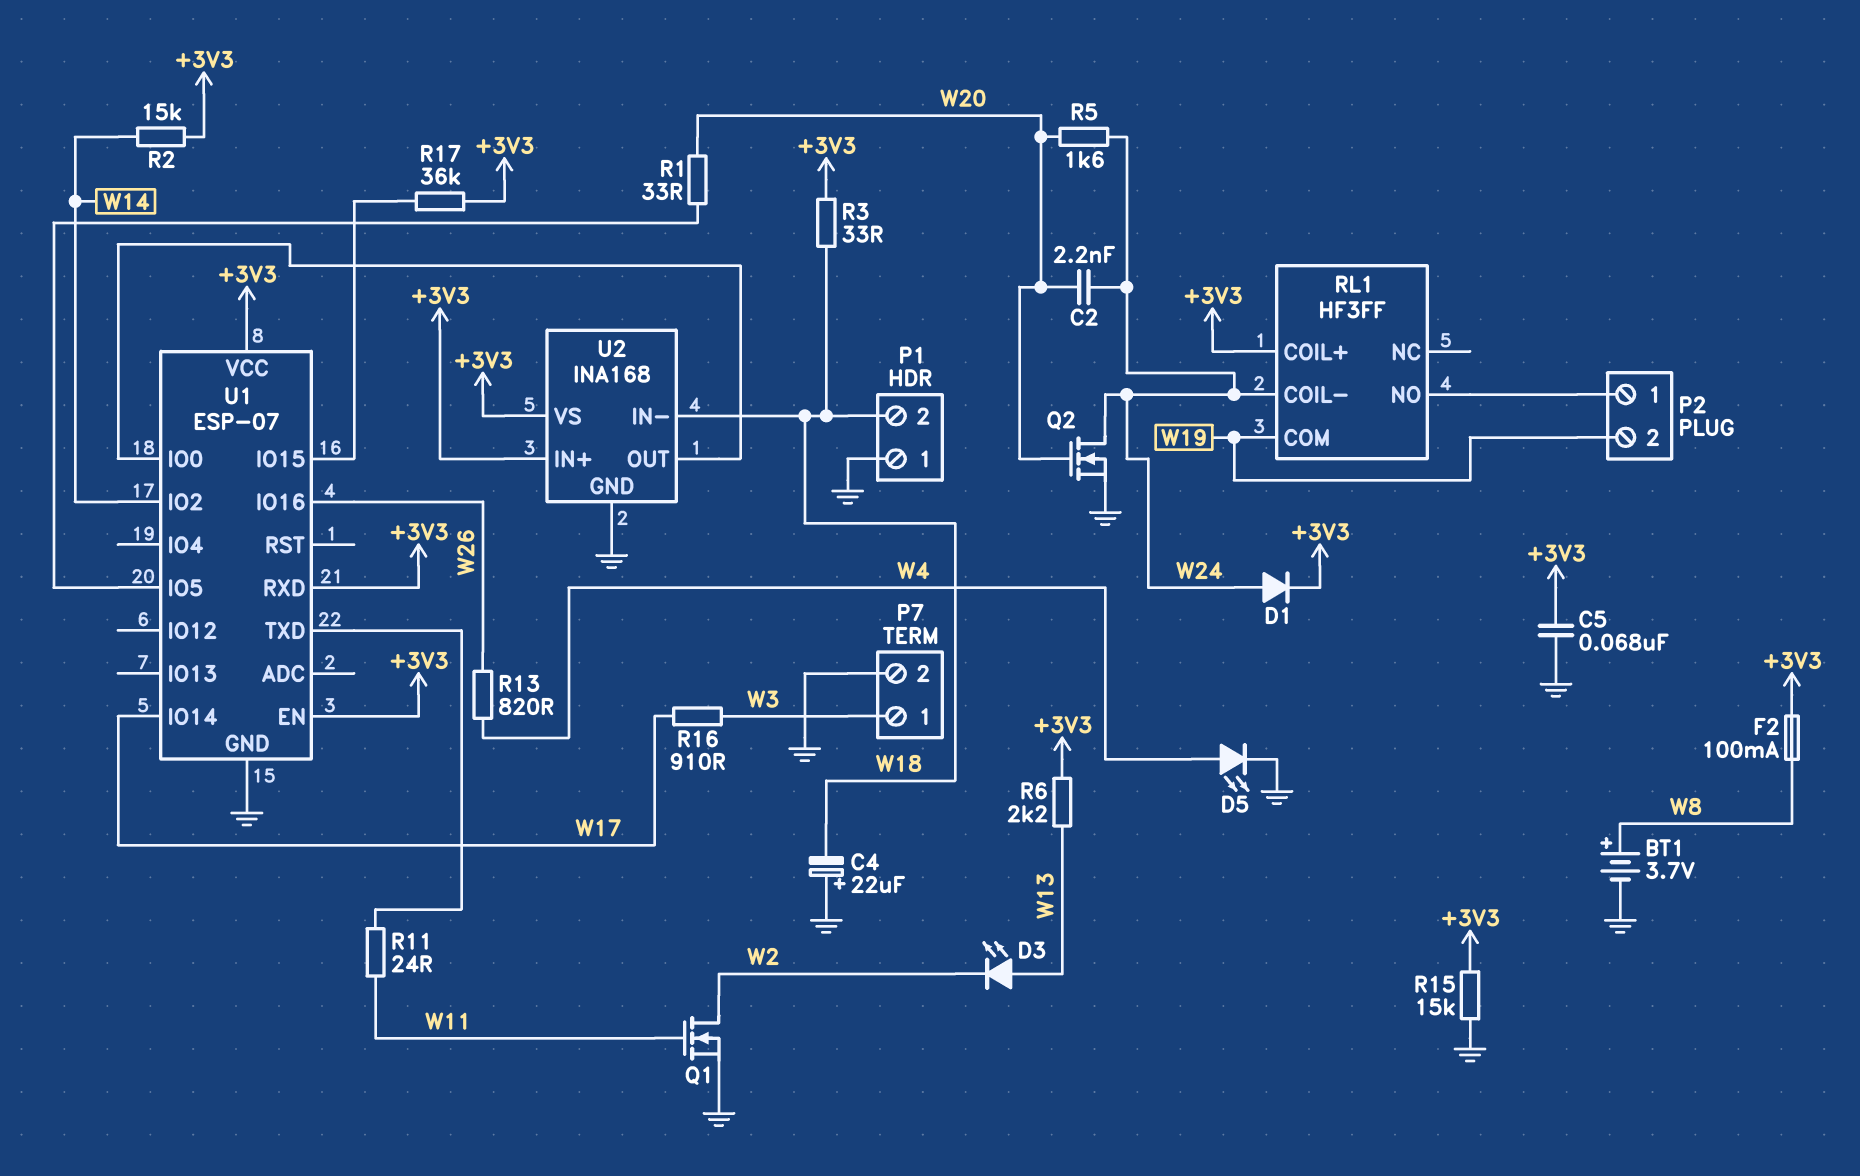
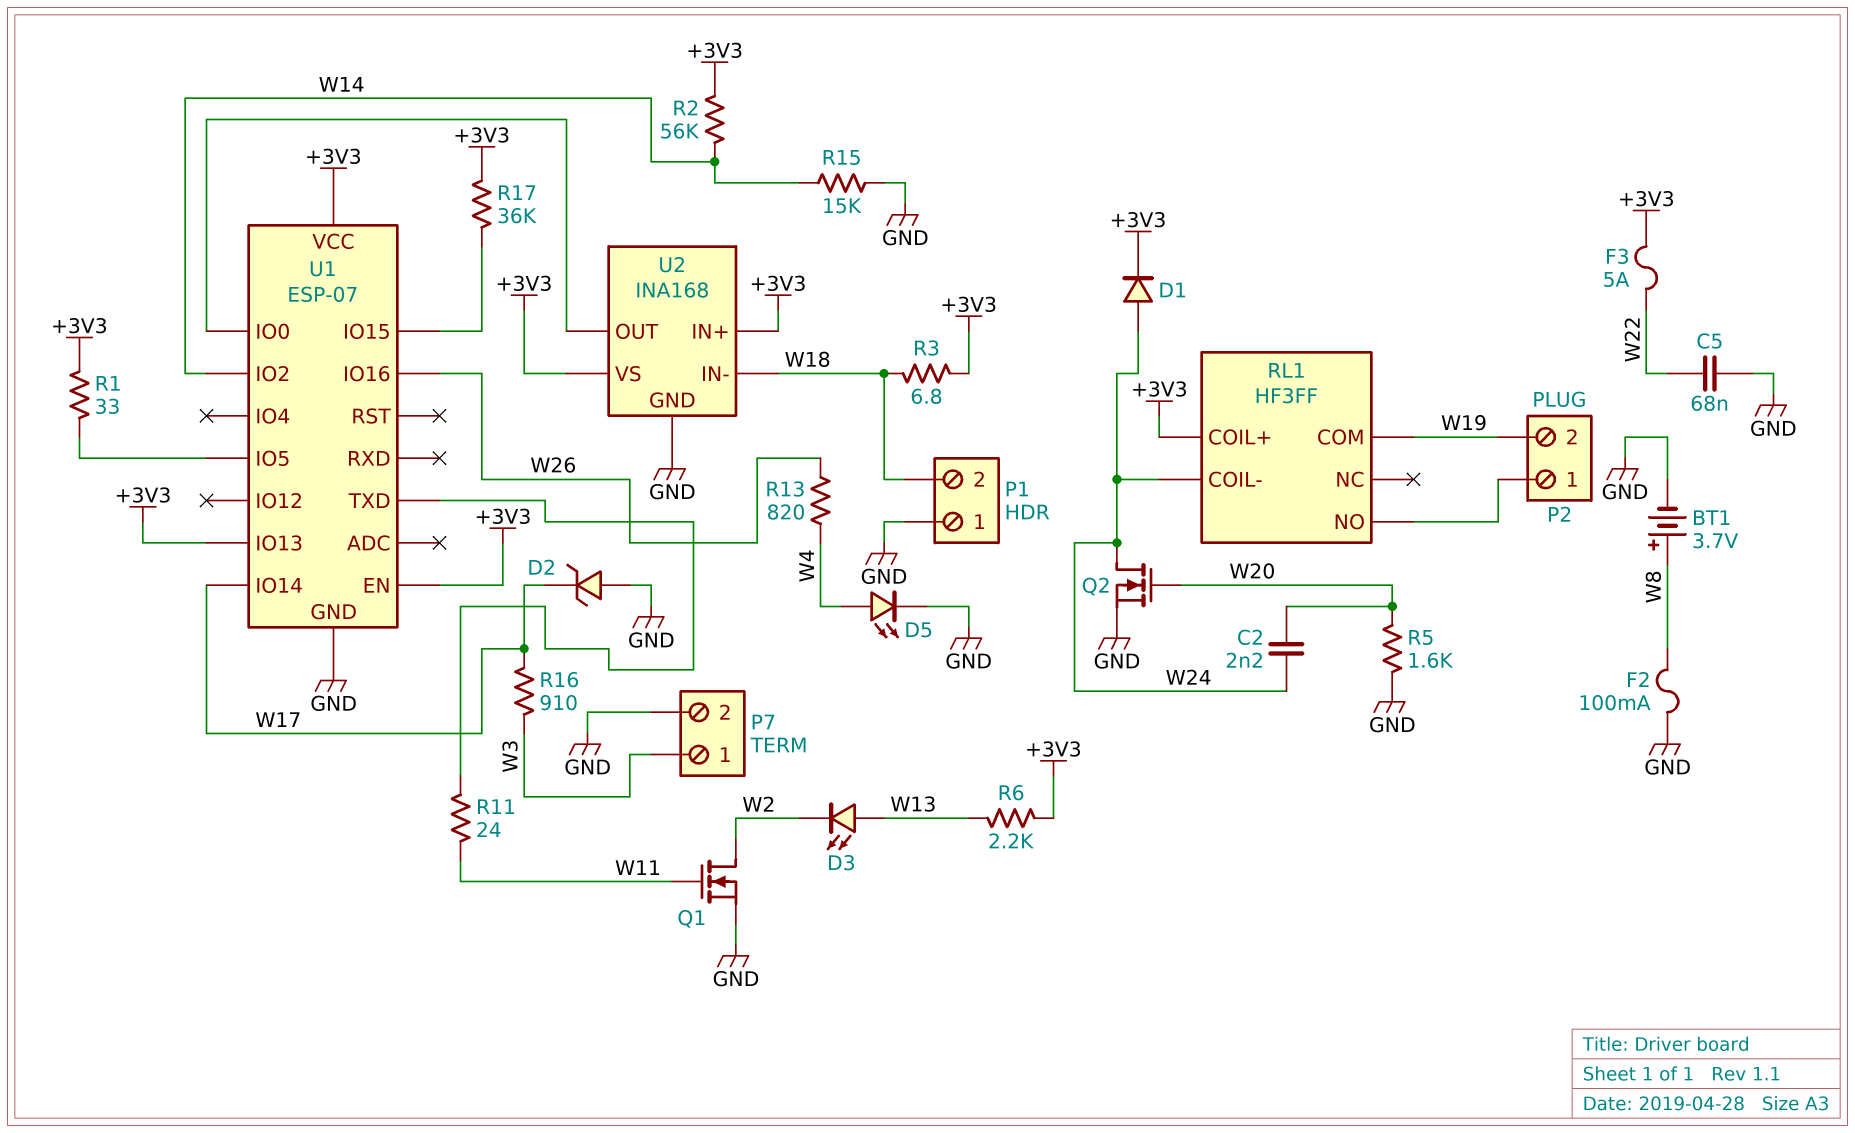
C4: 22uF (plus GND, minus W18) -> none
C5: 68nF (+3V3, GND) -> 68nF (GND, W22)
D2: none -> zener (A GND, K W17)
F2: 100mA (+3V3, W8) -> 100mA (GND, W8)
F3: none -> 5A (+3V3, W22)
R1: 33 (U1/IO5, W20) -> 33 (+3V3, U1/IO5)
R2: 15k (+3V3, W14) -> 56k (+3V3, W14)
R3: 33 (+3V3, W18) -> 6.8 (+3V3, W18)
R5: 1.6k (W20, W24) -> 1.6k (GND, W20)
R15: 15k (+3V3, GND) -> 15k (GND, W14)
U1 pin IO13: none -> +3V3
U1 pin RXD: +3V3 -> none

